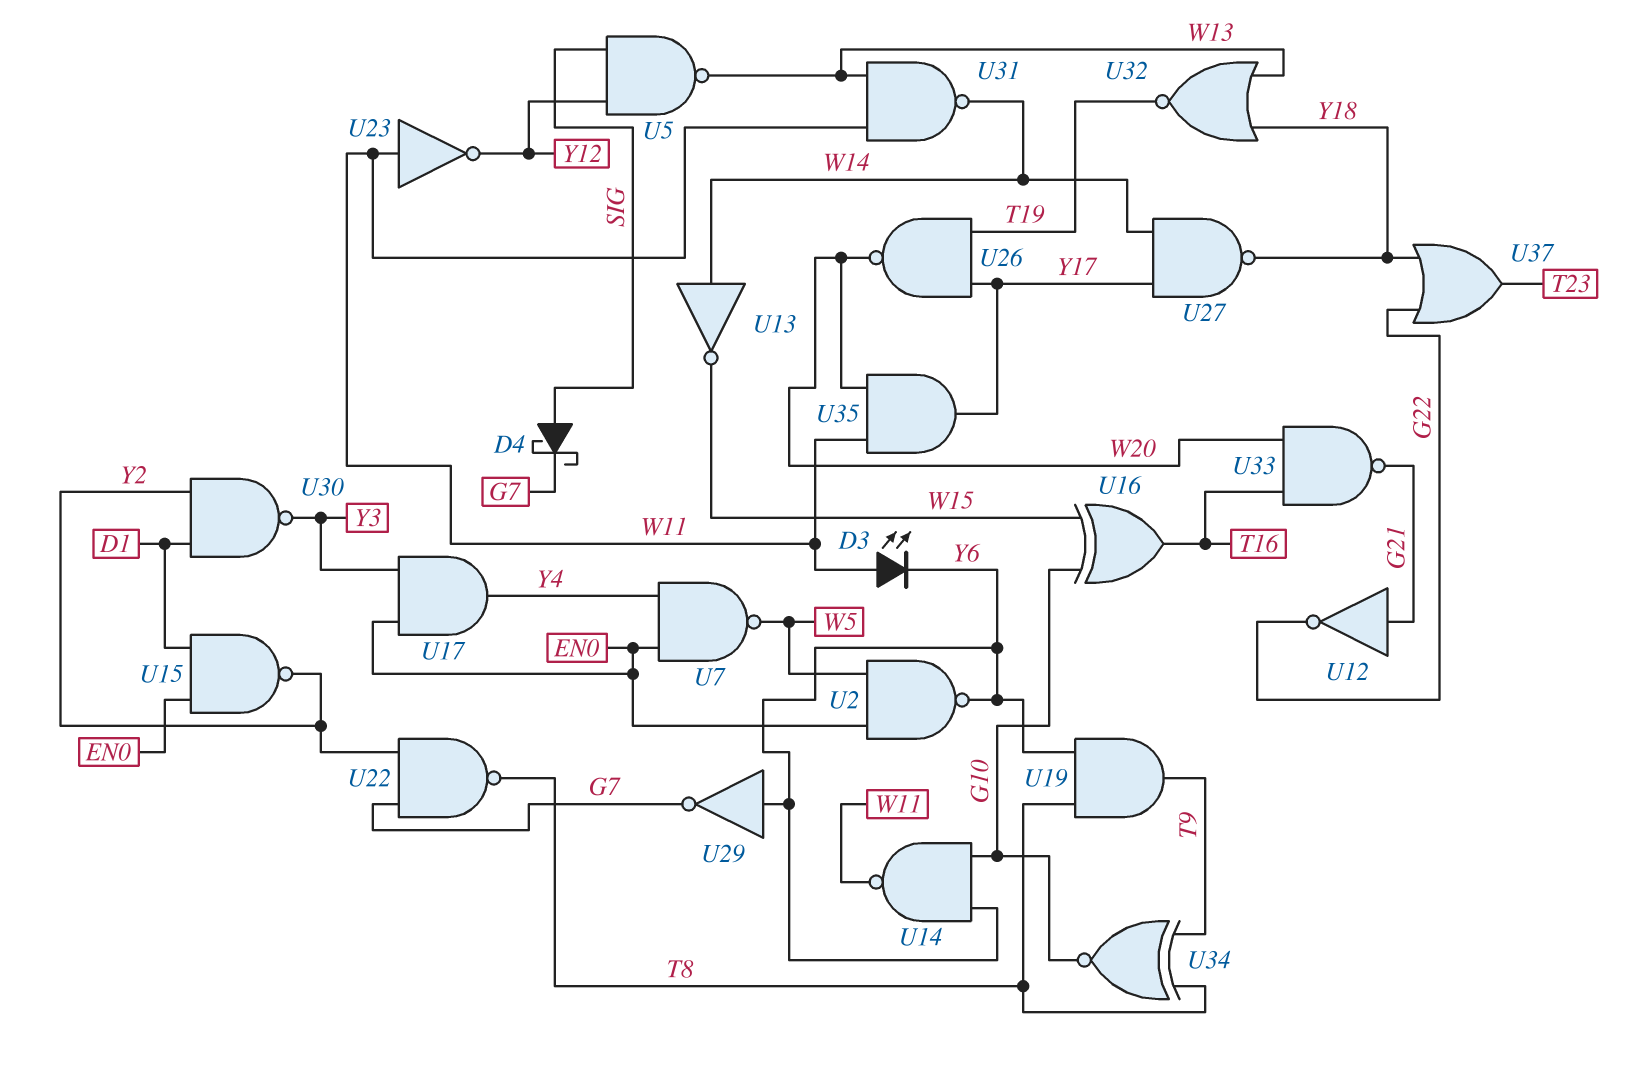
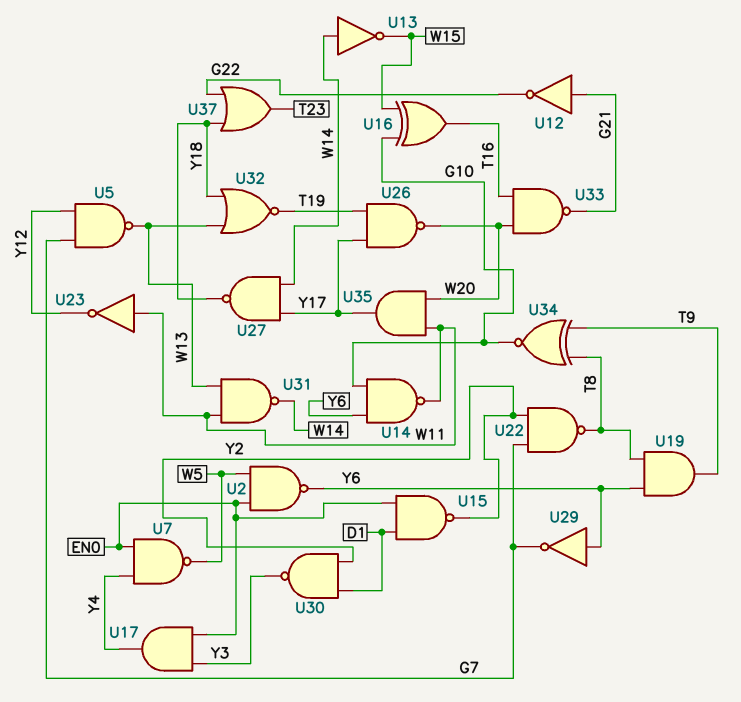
D3: LED (A W11, K Y6) -> none
D4: schottky (A SIG, K G7) -> none
U5: NAND (in SIG, in Y12, out W13) -> NAND (in G7, in Y12, out W13)

